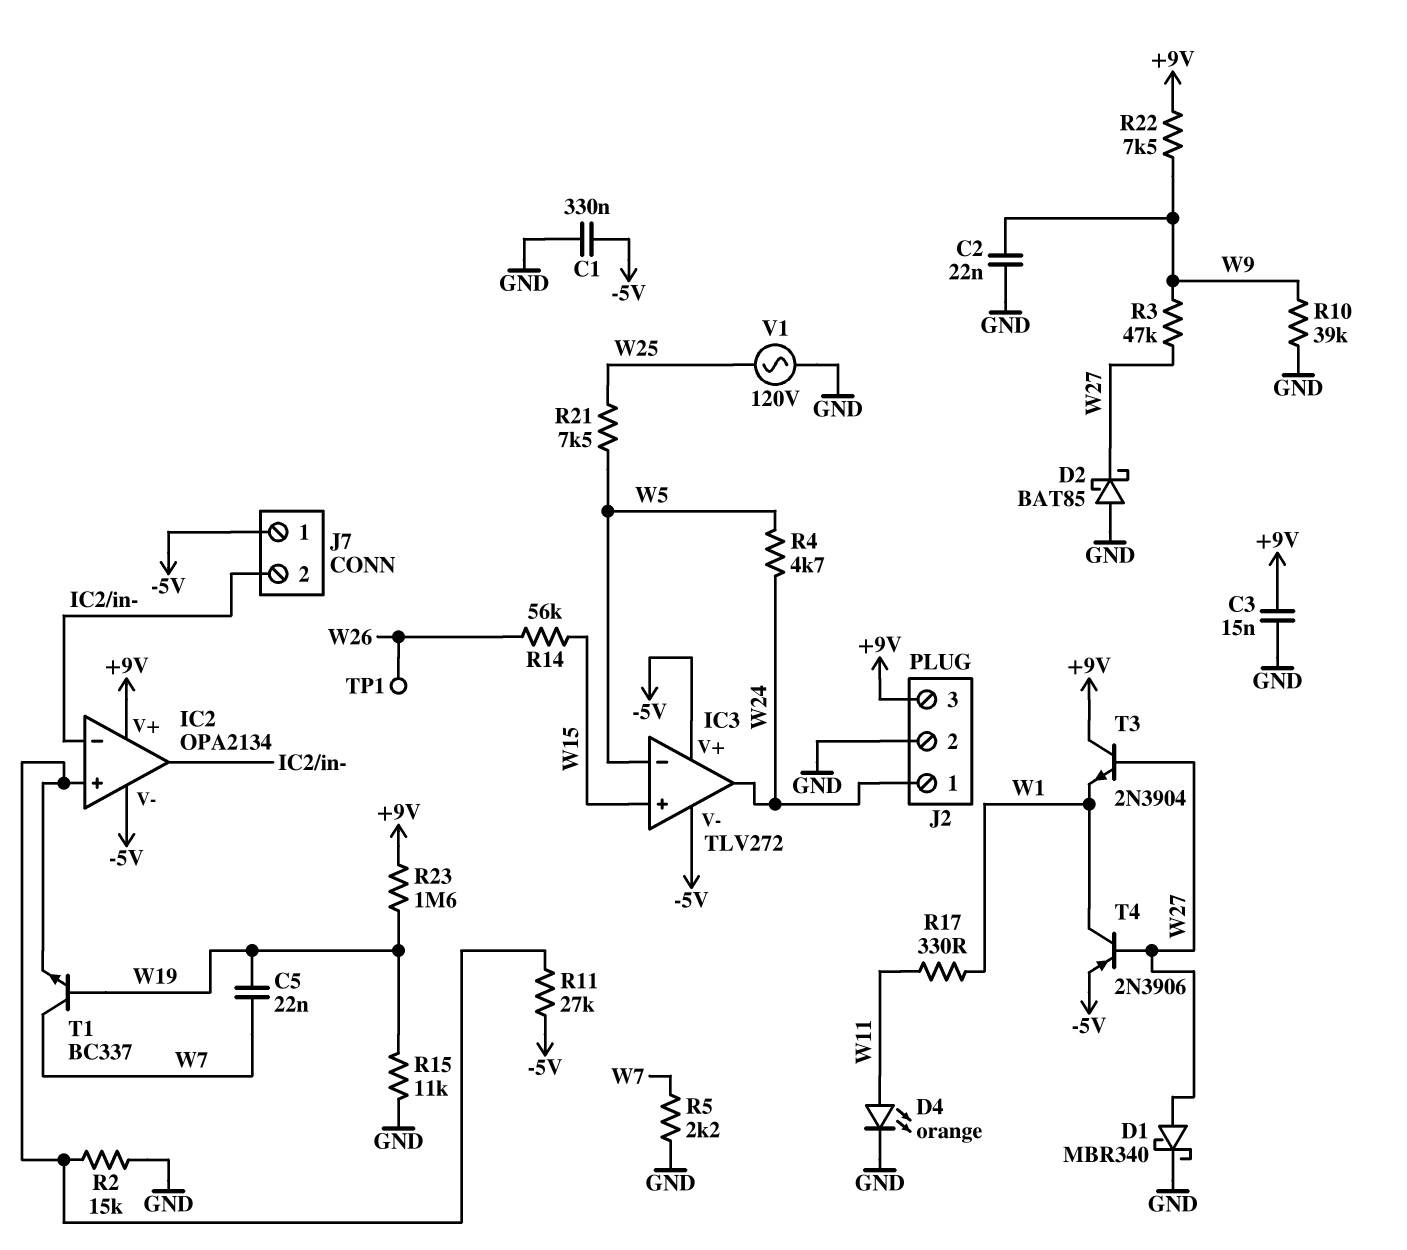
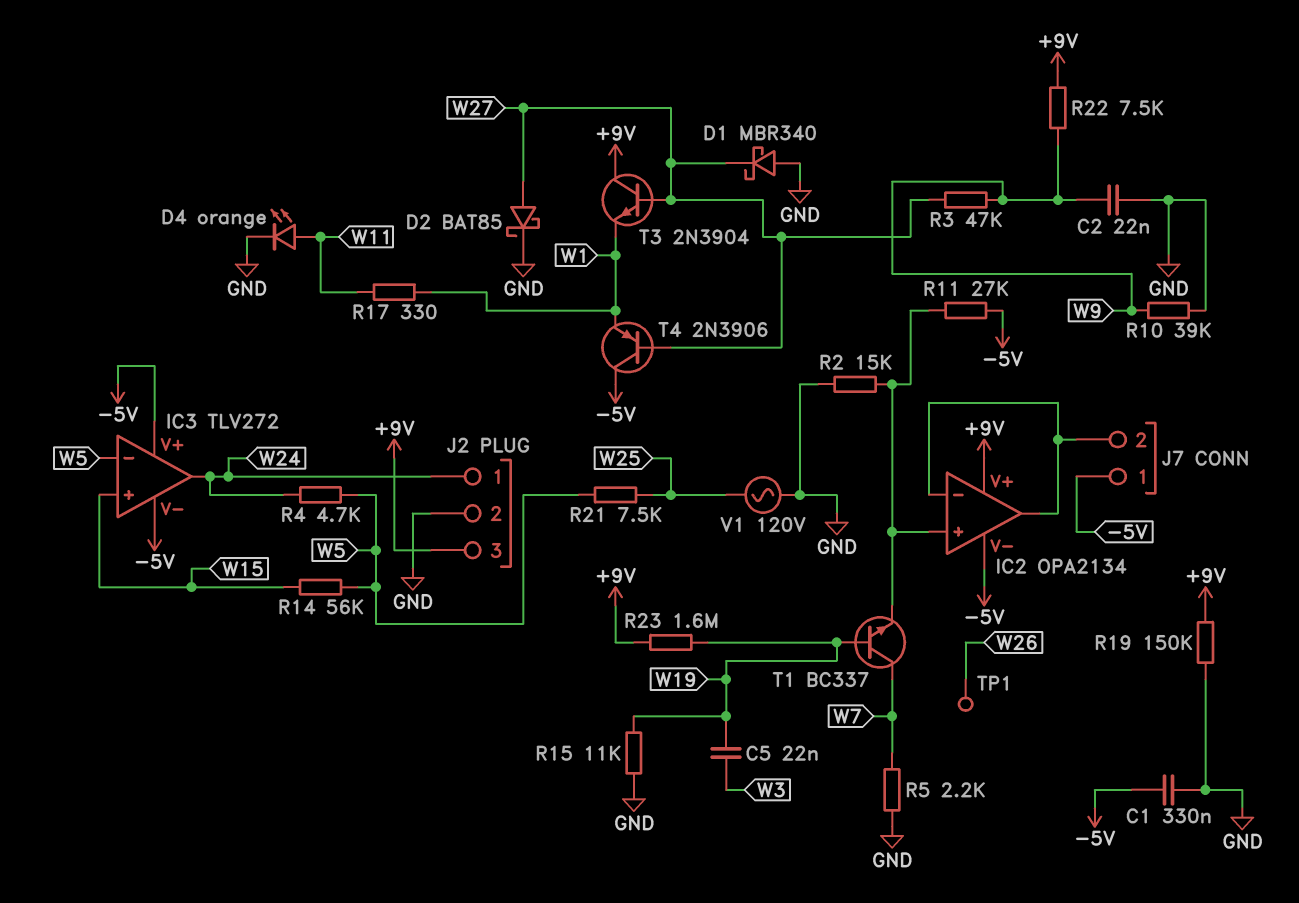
C3: 15nF (+9V, GND) -> none
C5: 22nF (W7, W19) -> 22nF (W3, W19)
D1: schottky MBR340 (A W27, K GND) -> schottky MBR340 (A GND, K W27)
D2: schottky BAT85 (A GND, K W27) -> schottky BAT85 (A W27, K GND)
R14: 56k (W15, W26) -> 56k (W5, W15)
R19: none -> 150k (+9V, GND)
T4: PNP 2N3906 (B W27, C W1, E -5V) -> PNP 2N3906 (B W27, C -5V, E W1)

